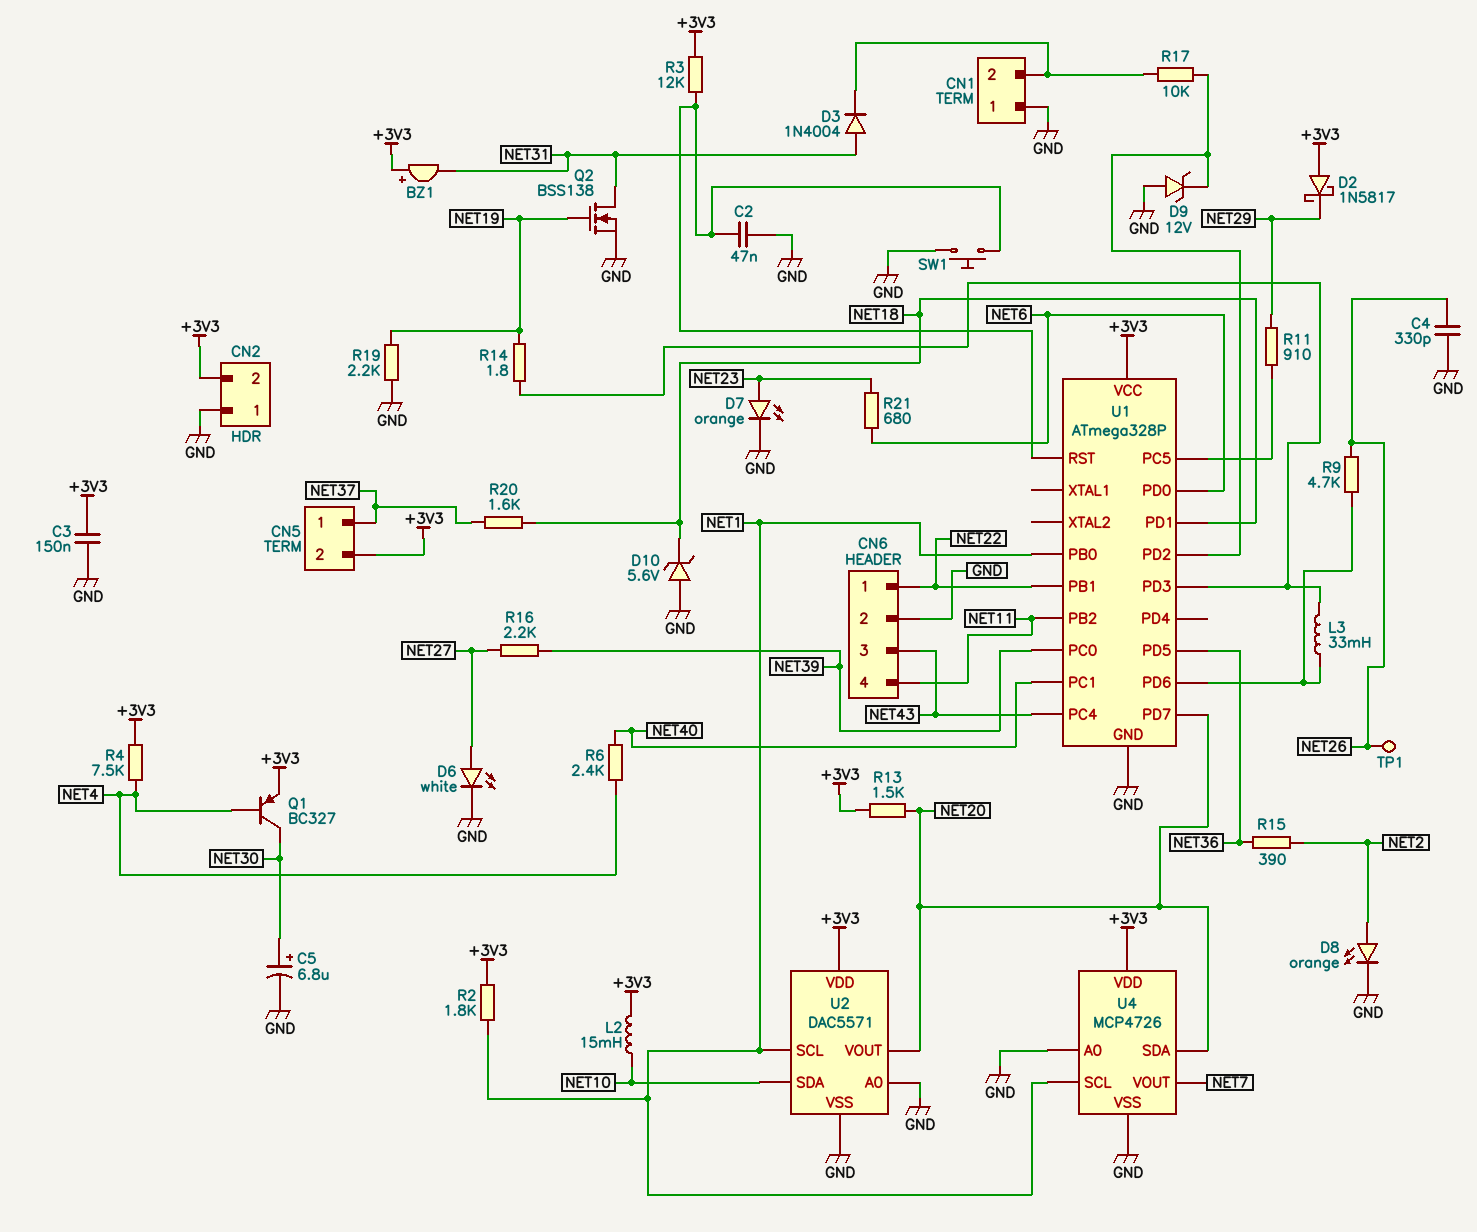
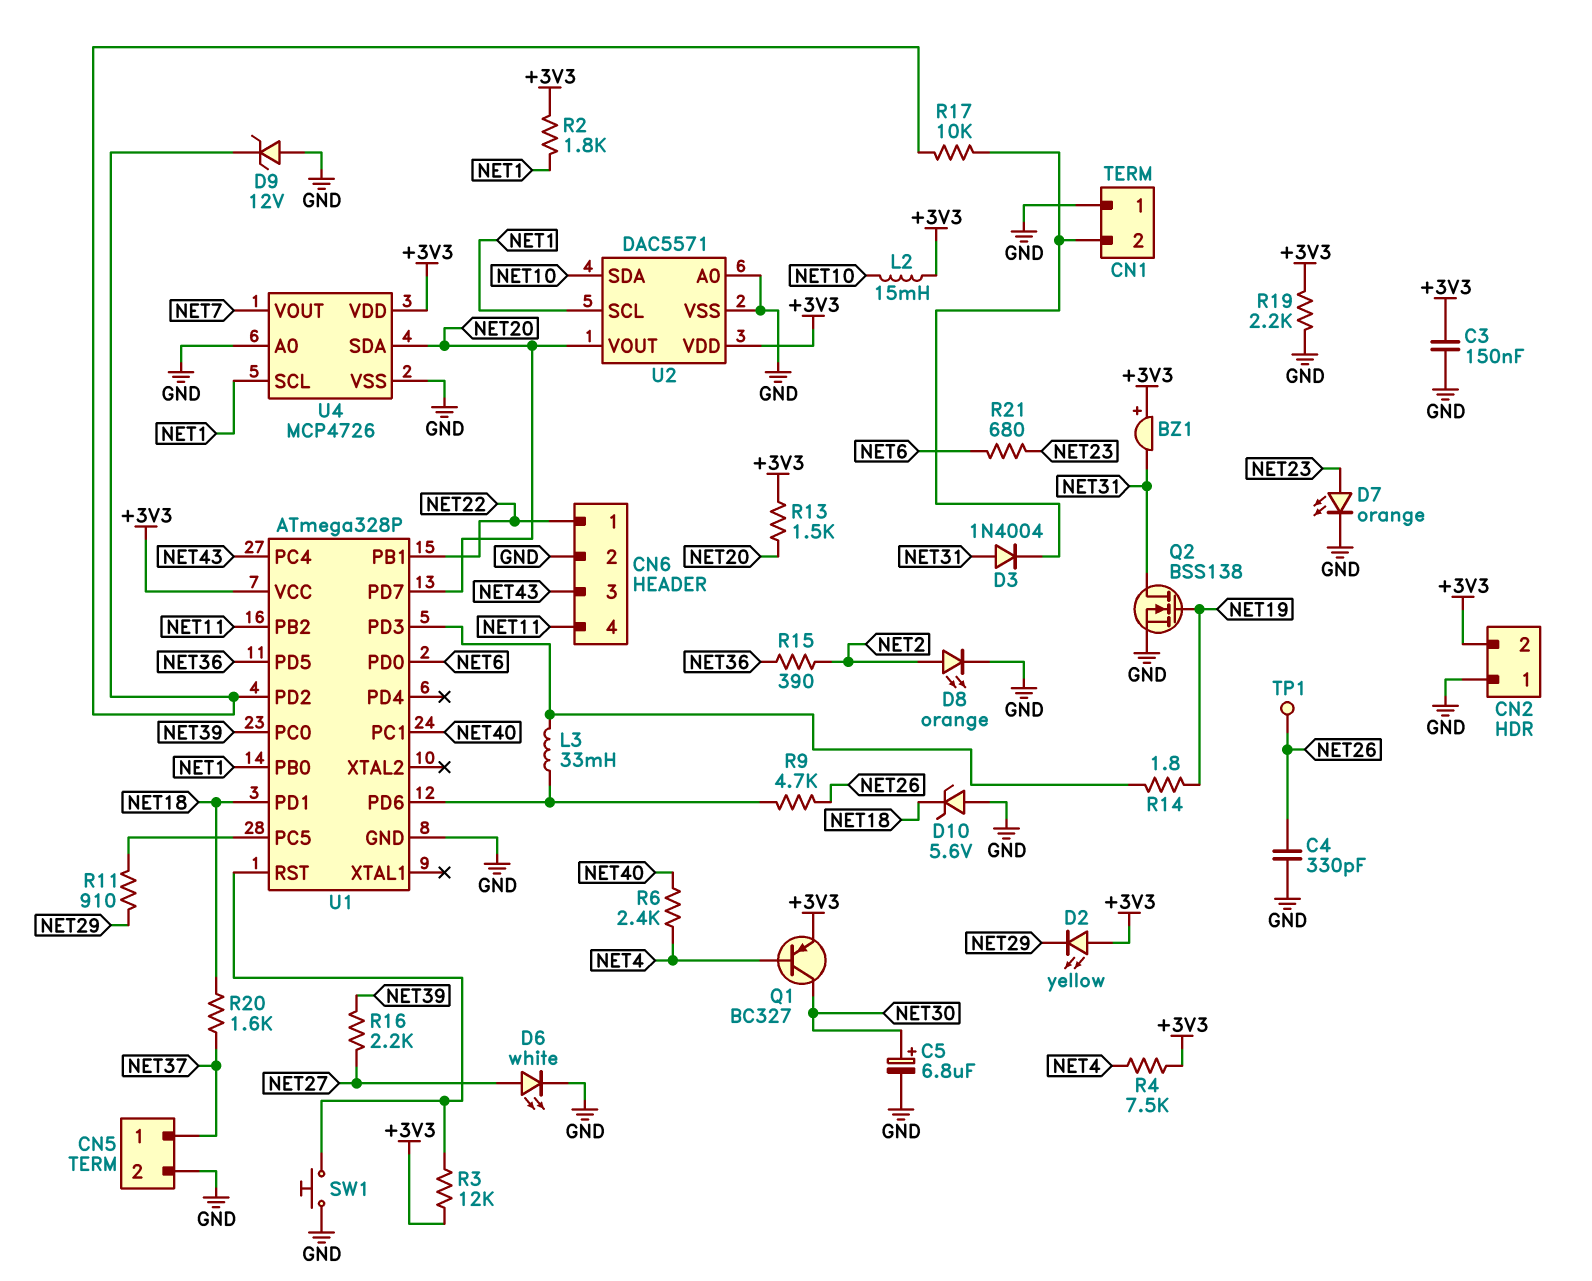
C2: 47nF (GND, U1/RST) -> none
CN5 pin 2: +3V3 -> GND
D2: schottky 1N5817 (A +3V3, K NET29) -> LED yellow (A +3V3, K NET29)
R19: 2.2k (GND, NET19) -> 2.2k (+3V3, GND)

